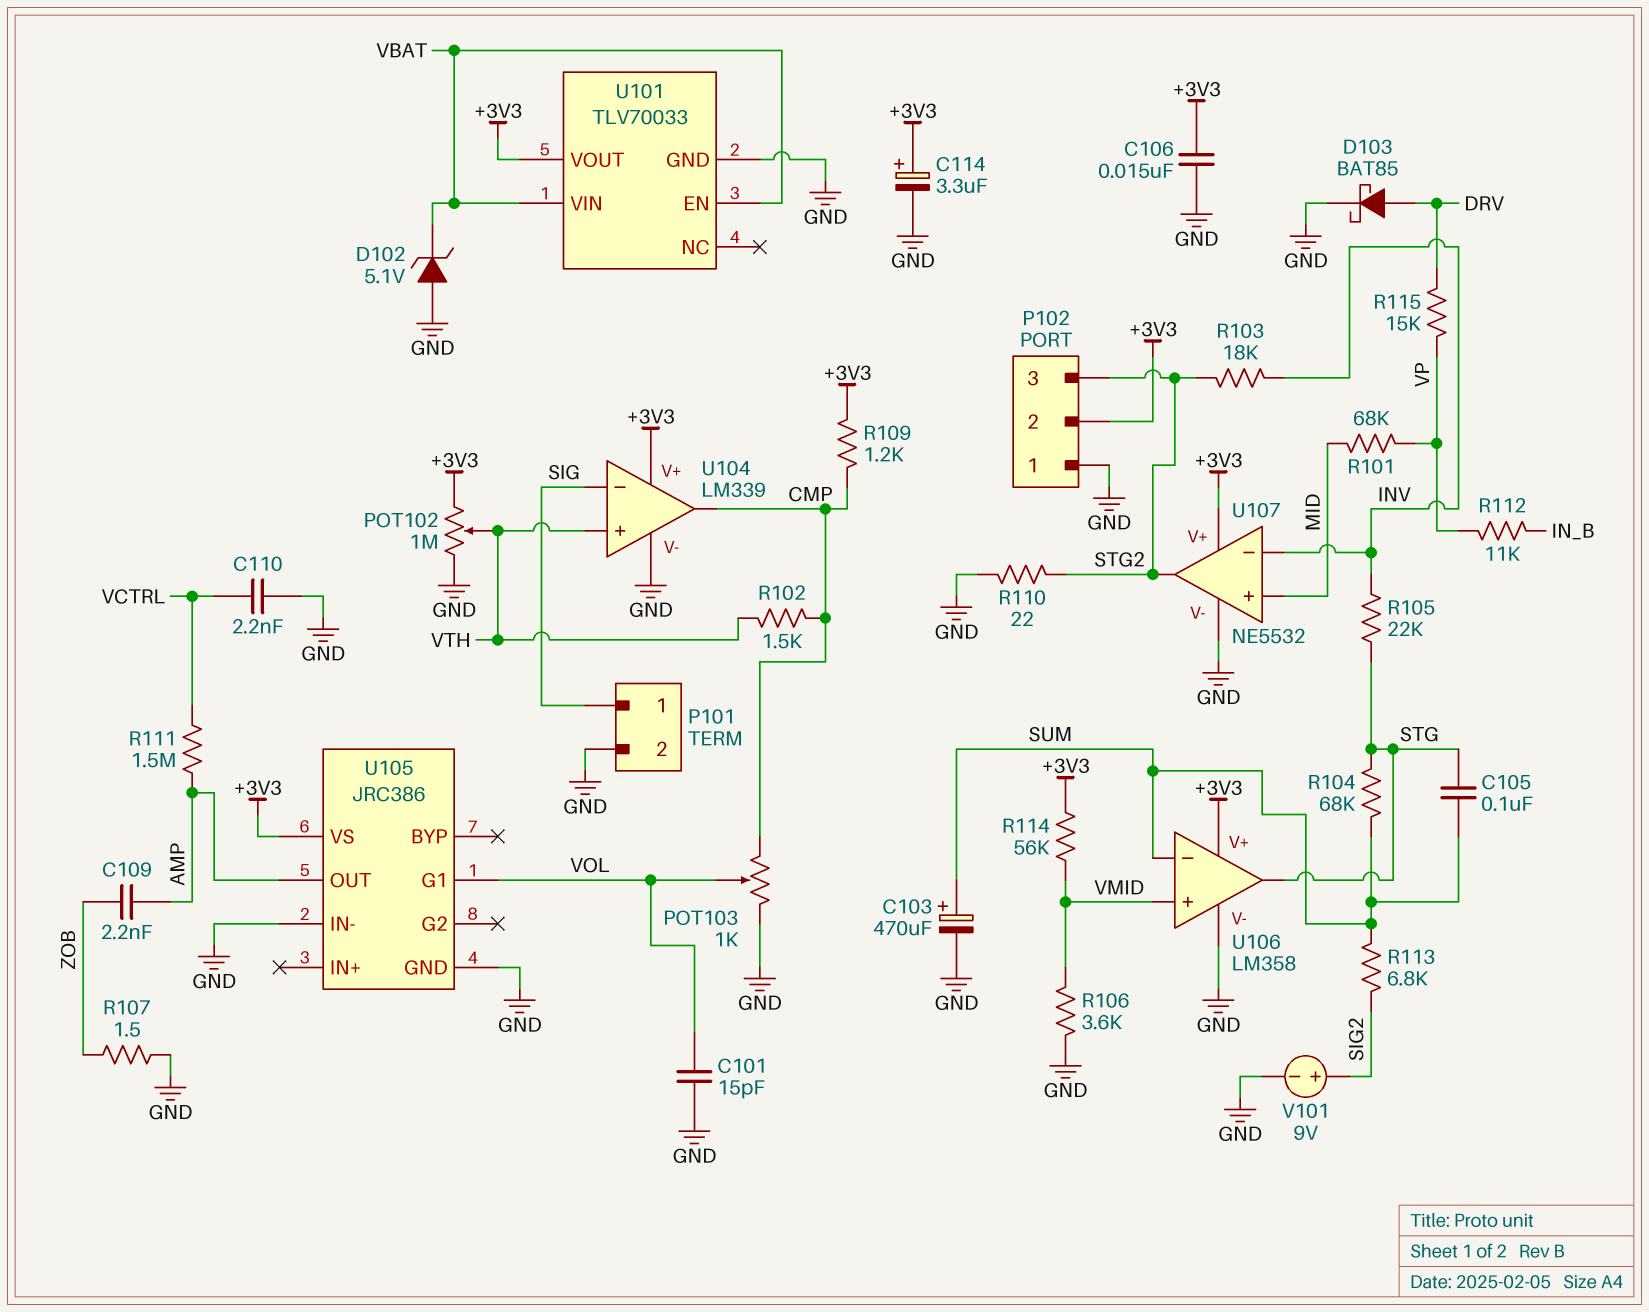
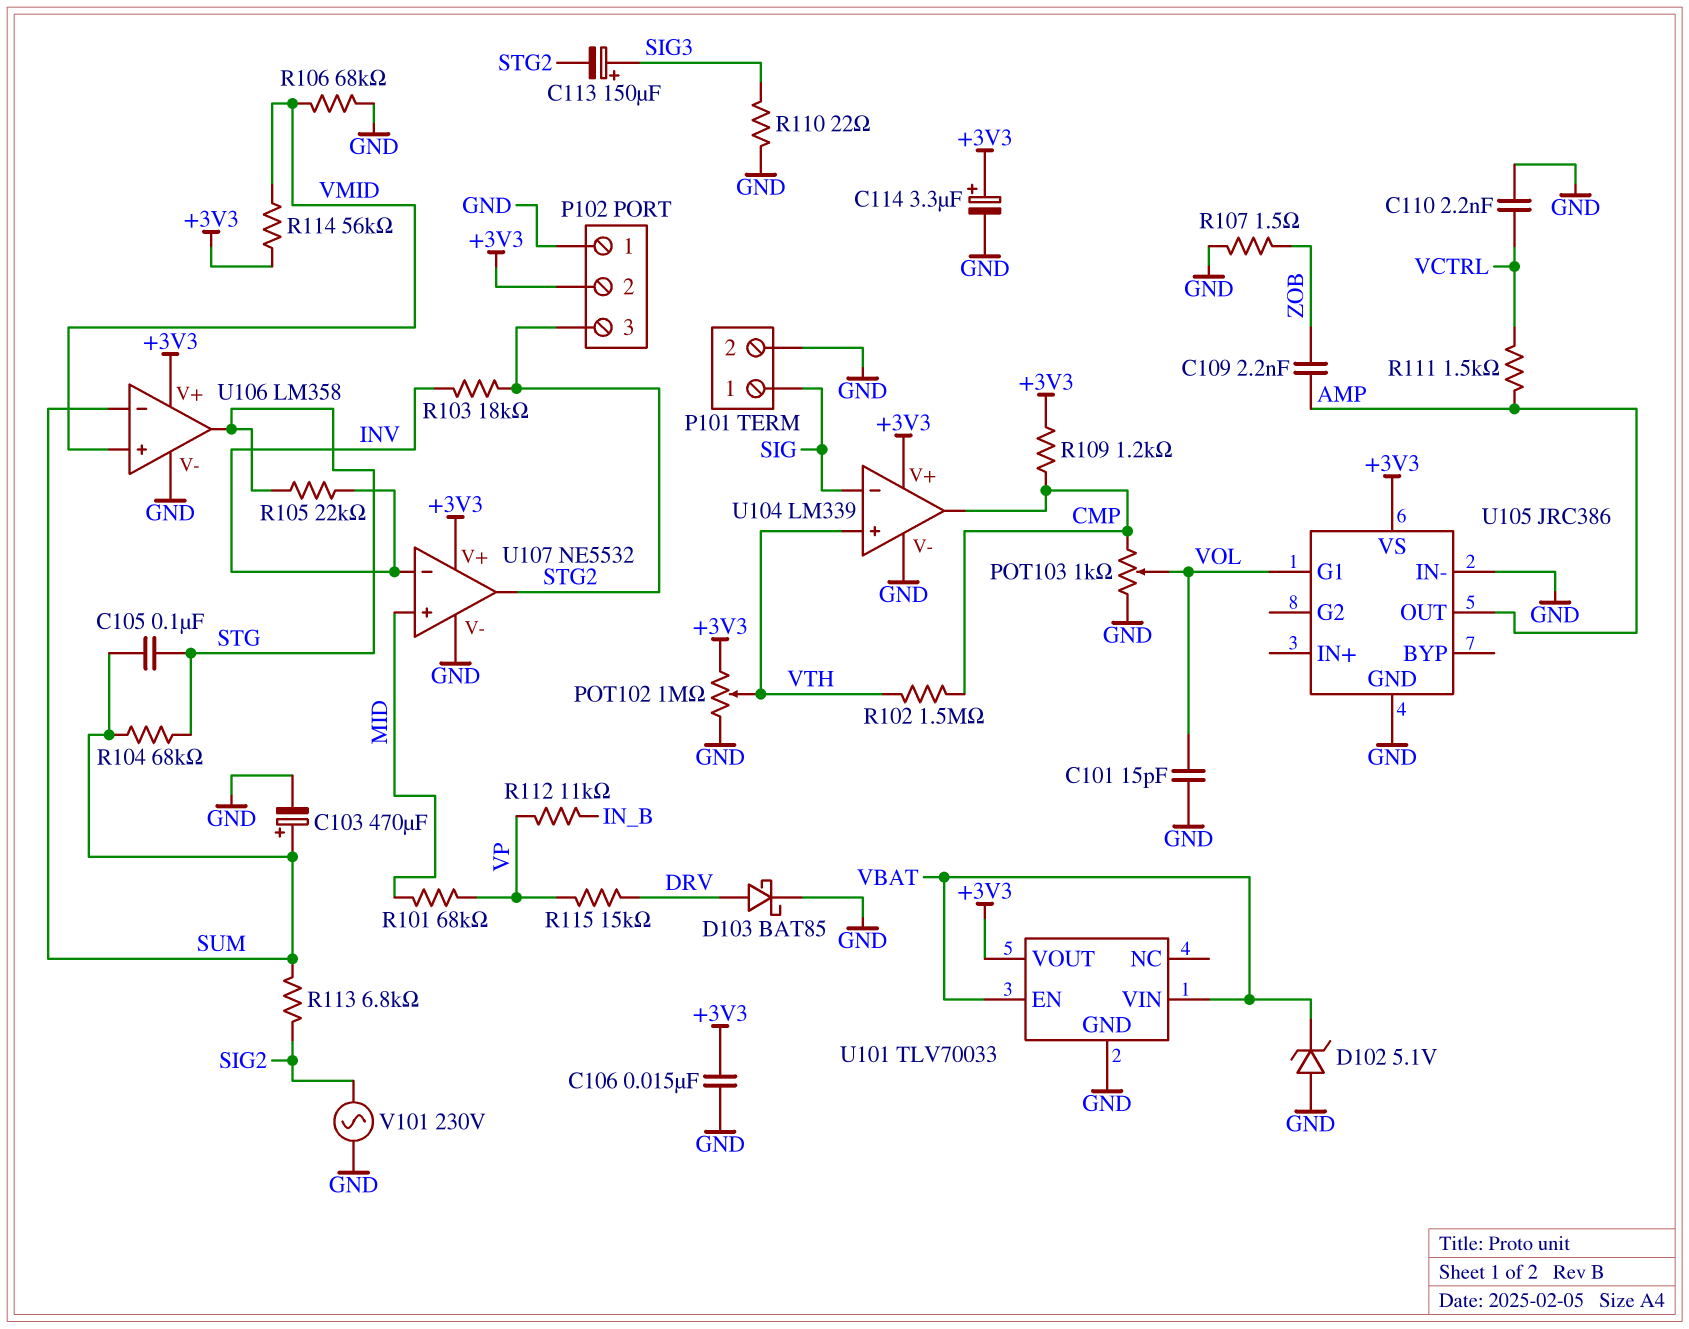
C113: none -> 150uF (plus SIG3, minus STG2)
R102: 1.5k (CMP, VTH) -> 1.5M (CMP, VTH)
R106: 3.6k (GND, VMID) -> 68k (GND, VMID)
R110: 22 (GND, STG2) -> 22 (GND, SIG3)
R111: 1.5M (AMP, VCTRL) -> 1.5k (AMP, VCTRL)
V101: 9V (plus SIG2, minus GND) -> AC 230V (GND, SIG2)

